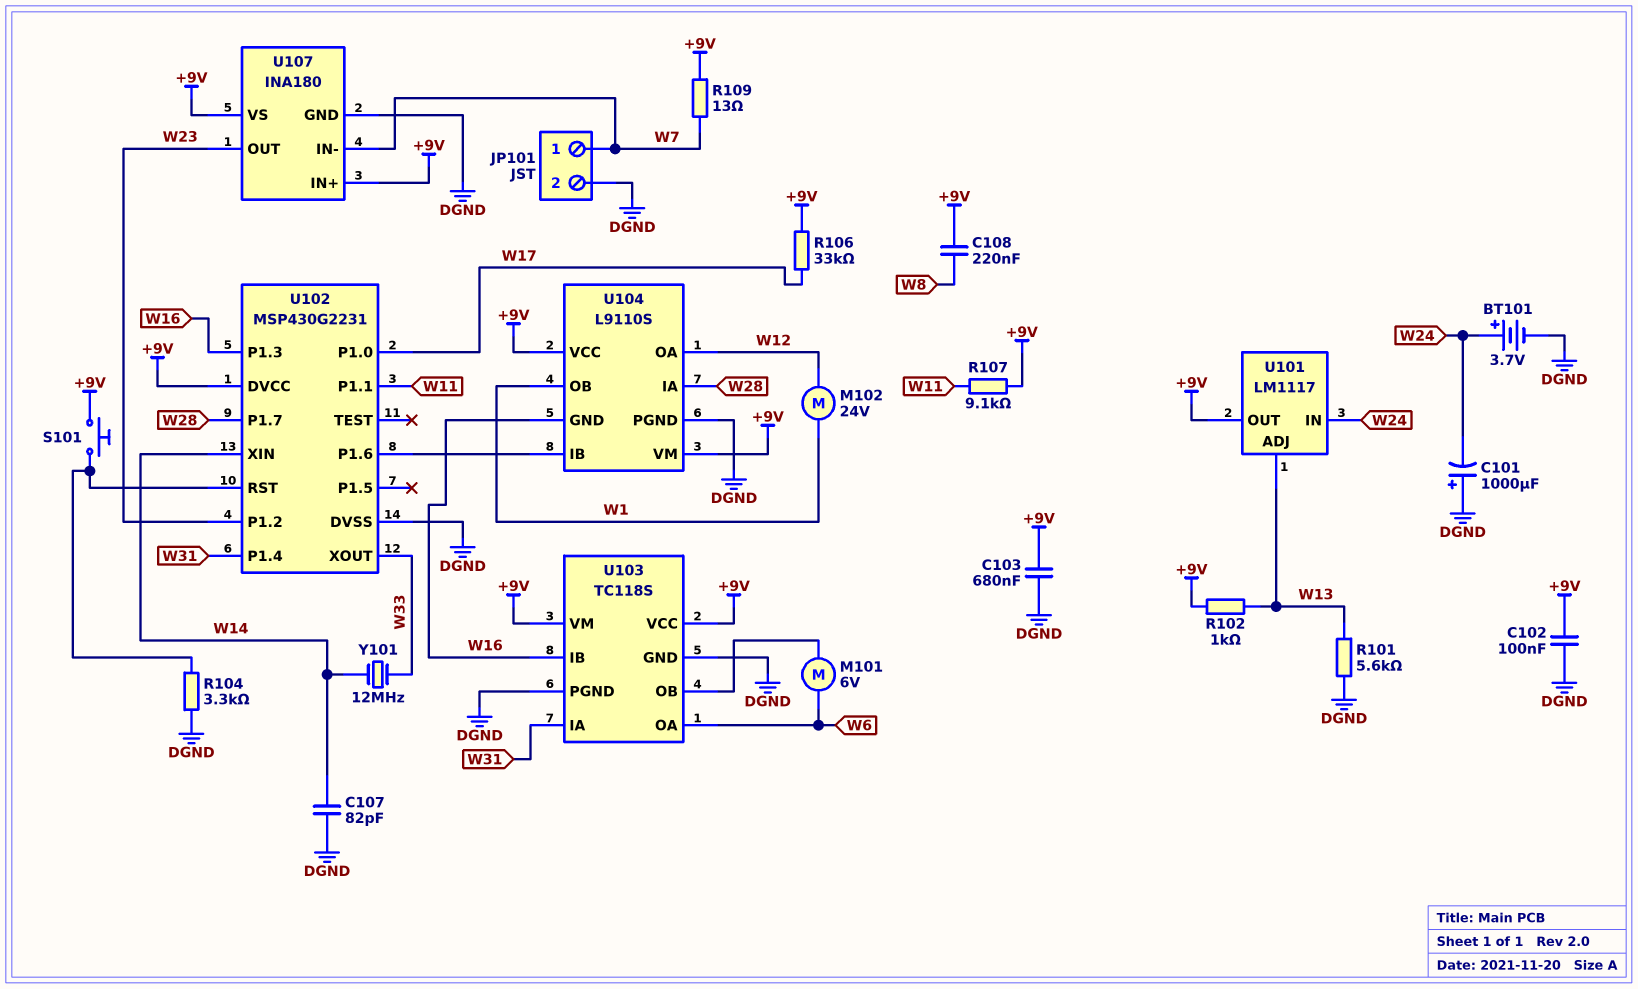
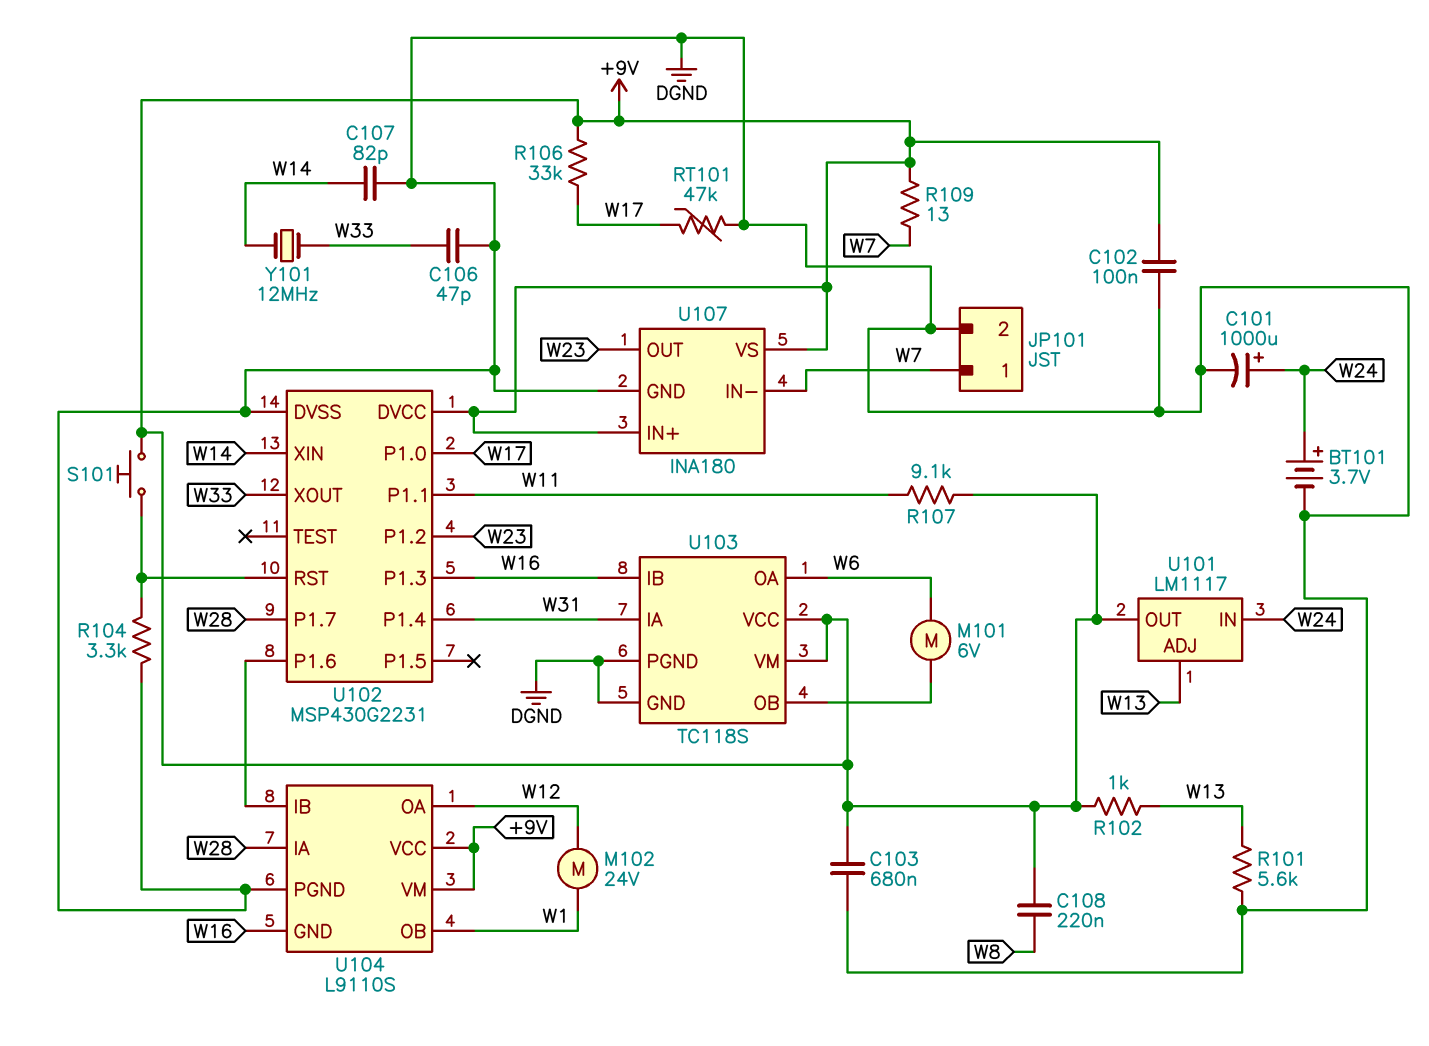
C101: 1000uF (plus DGND, minus W24) -> 1000uF (plus W24, minus DGND)
C106: none -> 47pF (DGND, W33)
RT101: none -> 47k (DGND, W17)

